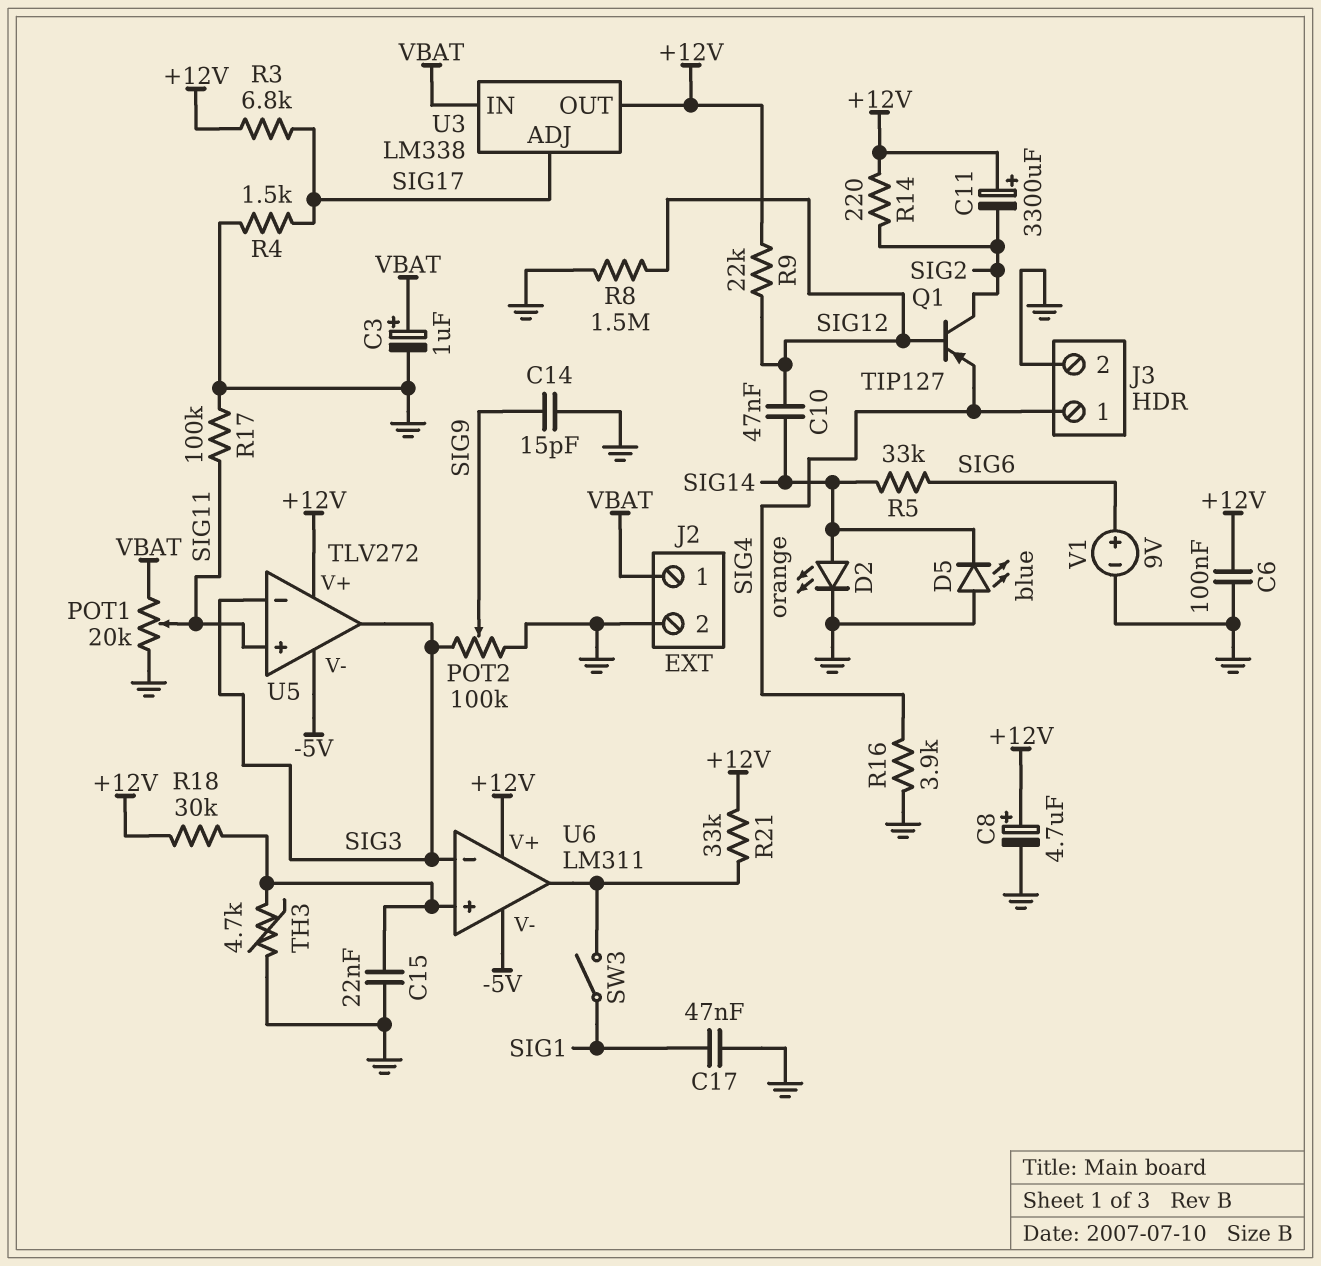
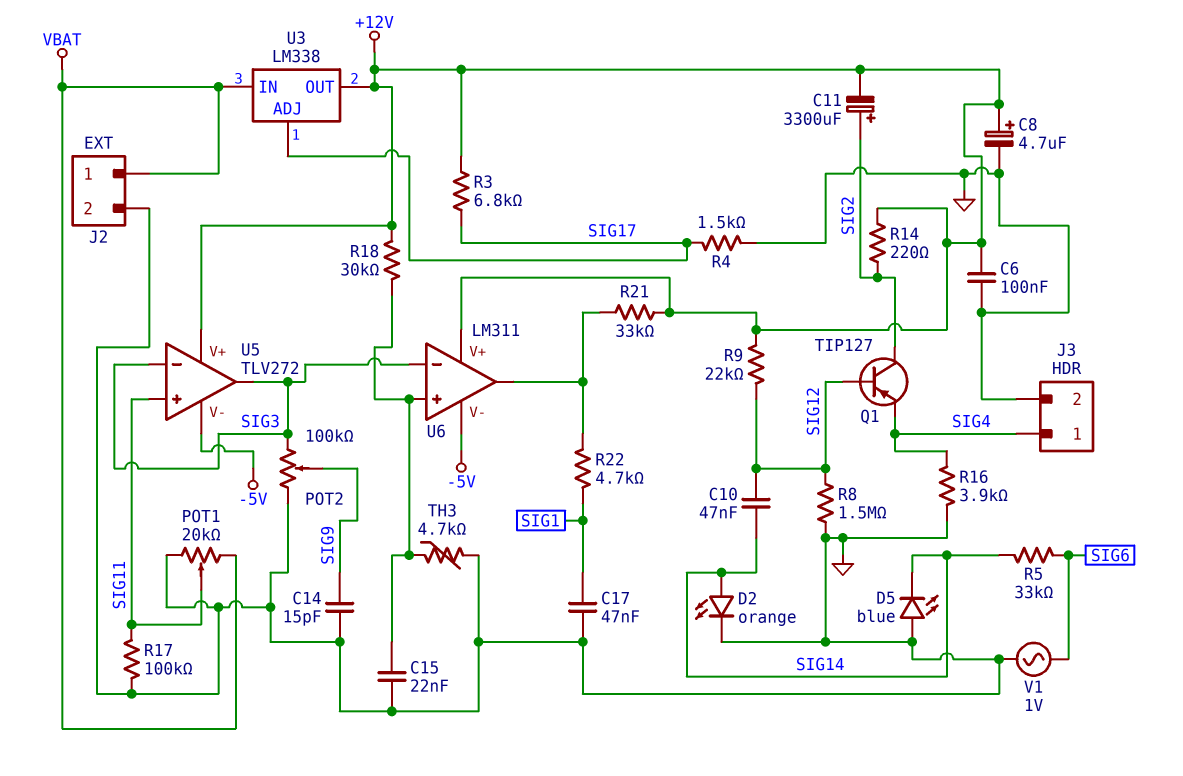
C3: 1uF (plus VBAT, minus GND) -> none
C11: 3300uF (plus +12V, minus SIG2) -> 3300uF (plus SIG2, minus +12V)
R22: none -> 4.7k (SIG1, U6/out)
SW3: switch (SIG1, U6/out) -> none
V1: 9V (plus SIG6, minus GND) -> AC 1V (GND, SIG6)

